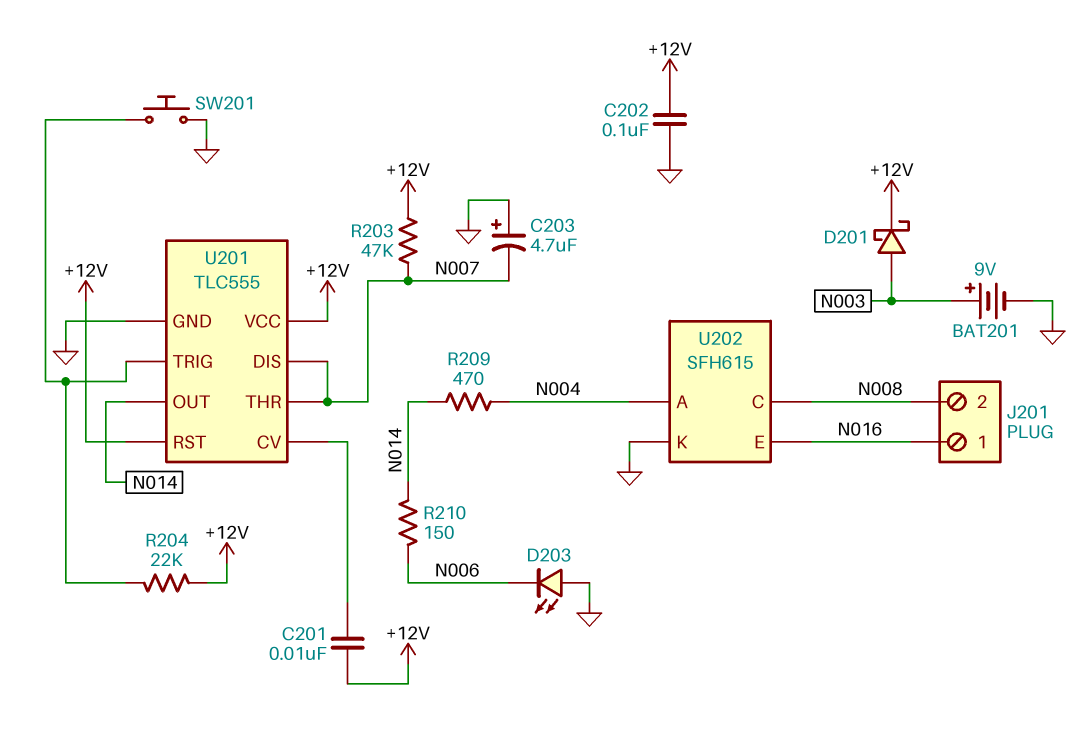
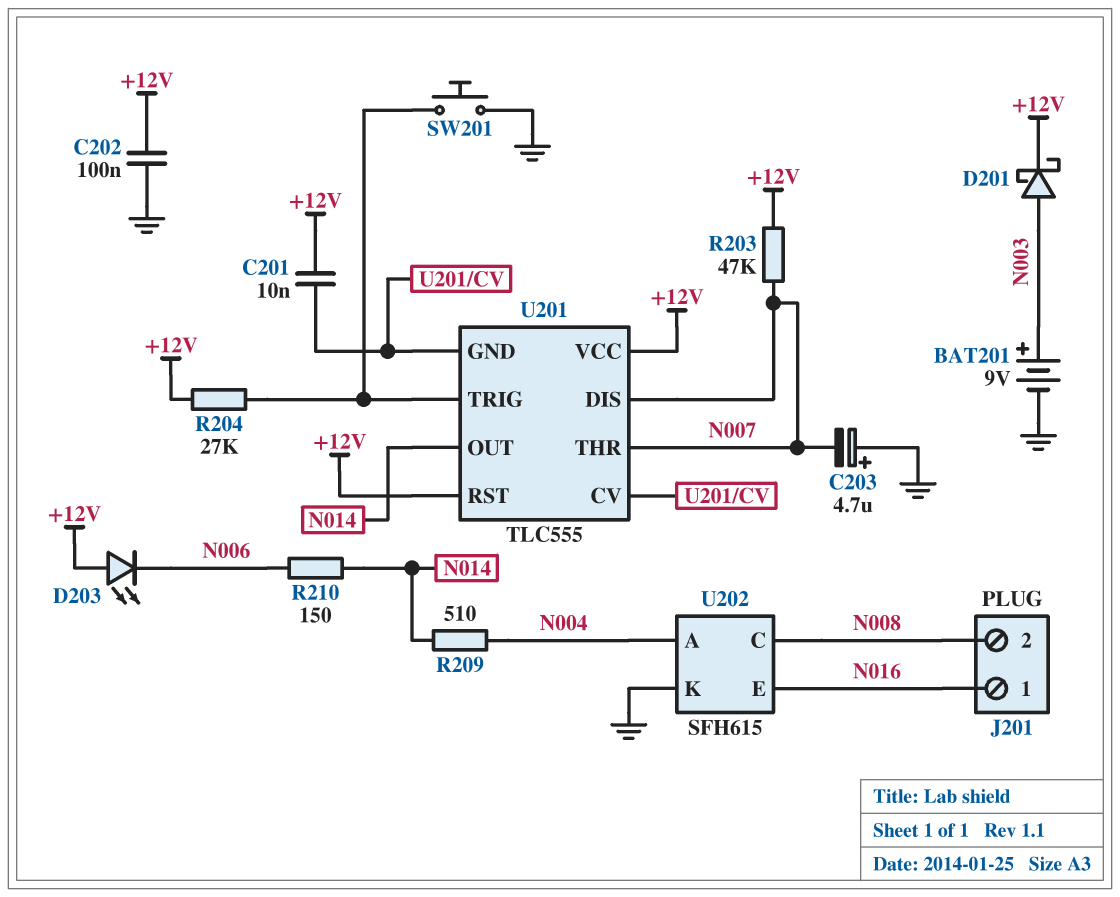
D203: LED (A GND, K N006) -> LED (A +12V, K N006)
R204: 22k (+12V, U201/TRIG) -> 27k (+12V, U201/TRIG)
R209: 470 (N004, N014) -> 510 (N004, N014)
U201 pin GND: GND -> U201/CV

